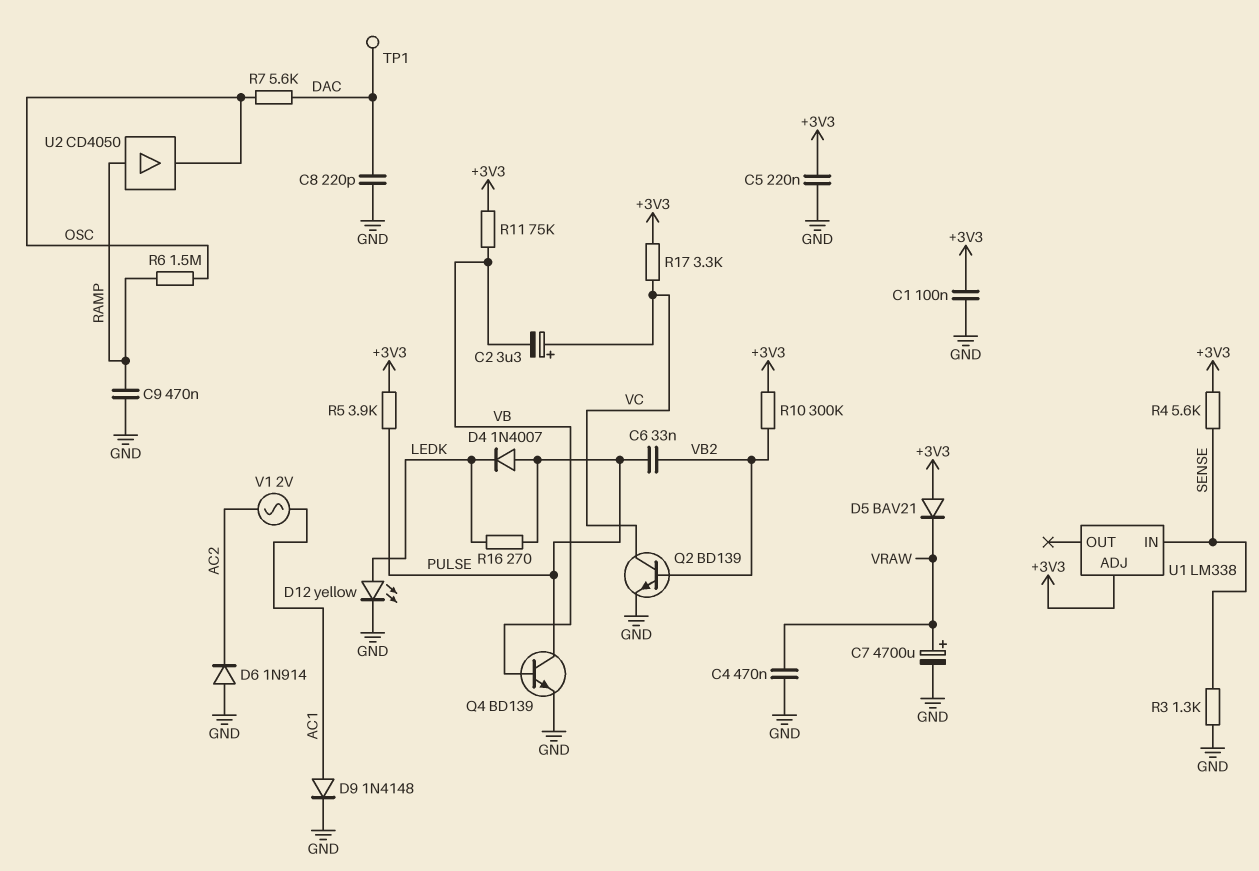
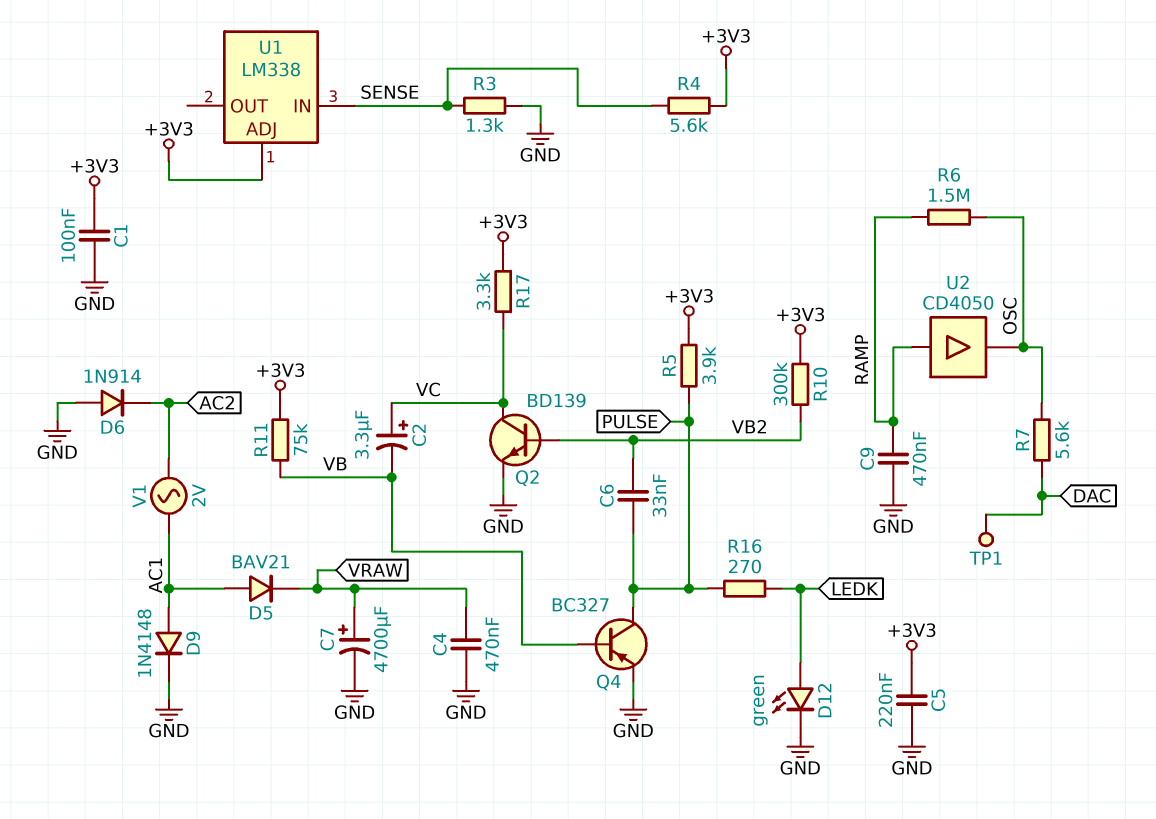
C8: 220pF (DAC, GND) -> none
D4: diode 1N4007 (A PULSE, K LEDK) -> none
D5: diode BAV21 (A +3V3, K VRAW) -> diode BAV21 (A AC1, K VRAW)
D12: LED yellow (A LEDK, K GND) -> LED green (A LEDK, K GND)
Q4: NPN BD139 (B VB, C PULSE, E GND) -> PNP BC327 (B VB, C PULSE, E GND)

